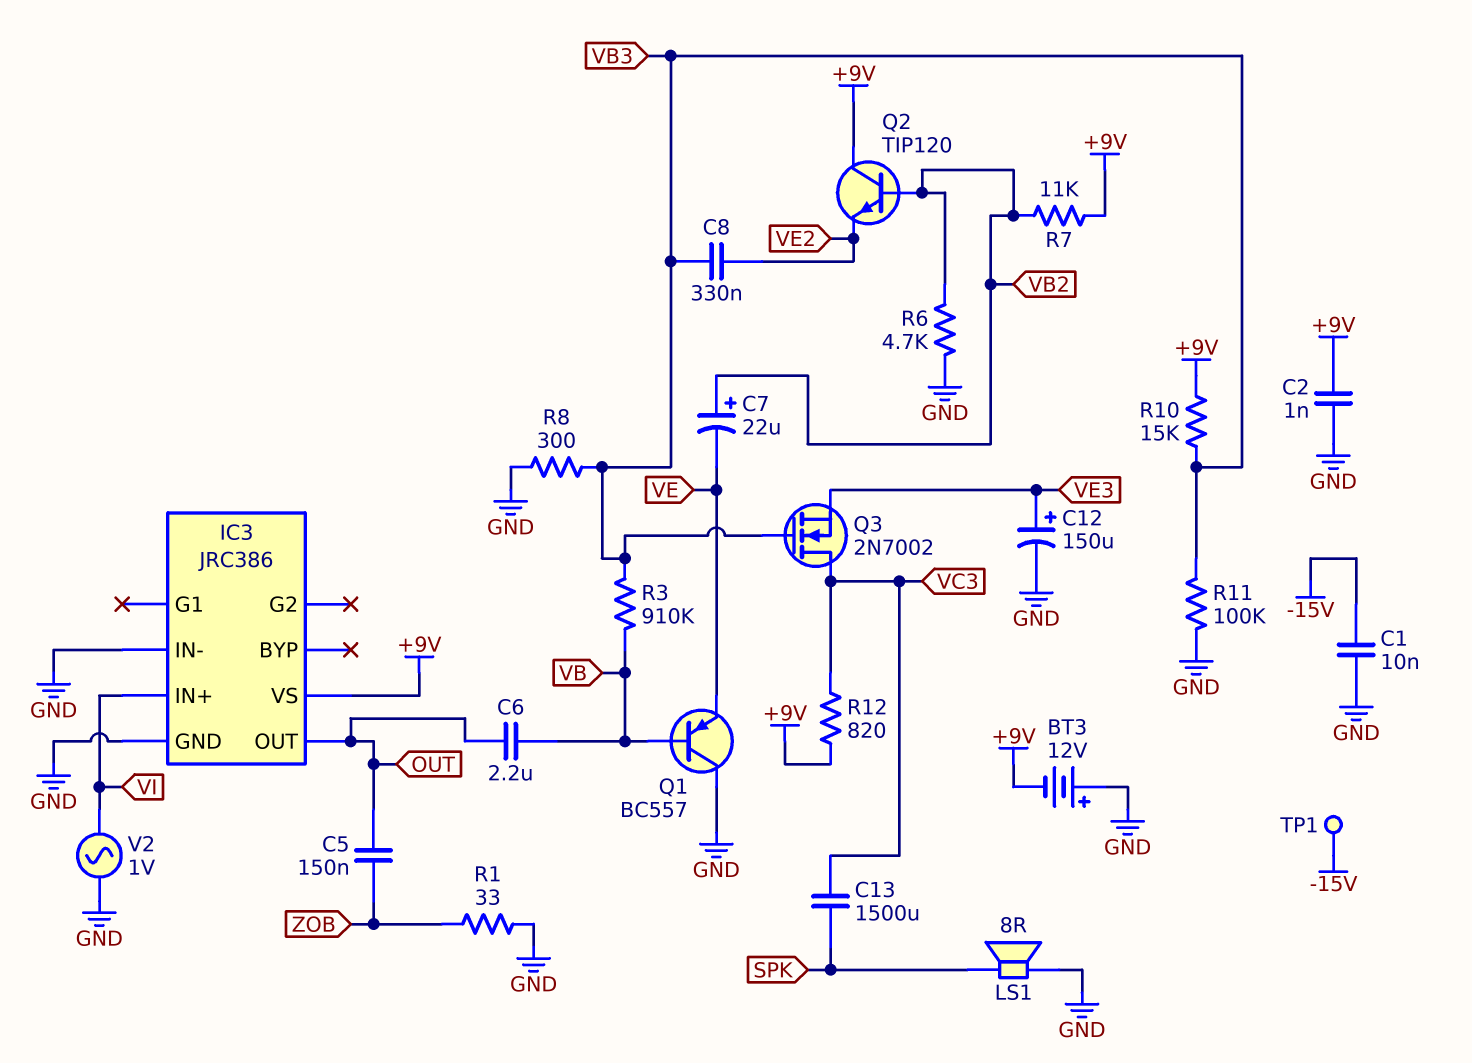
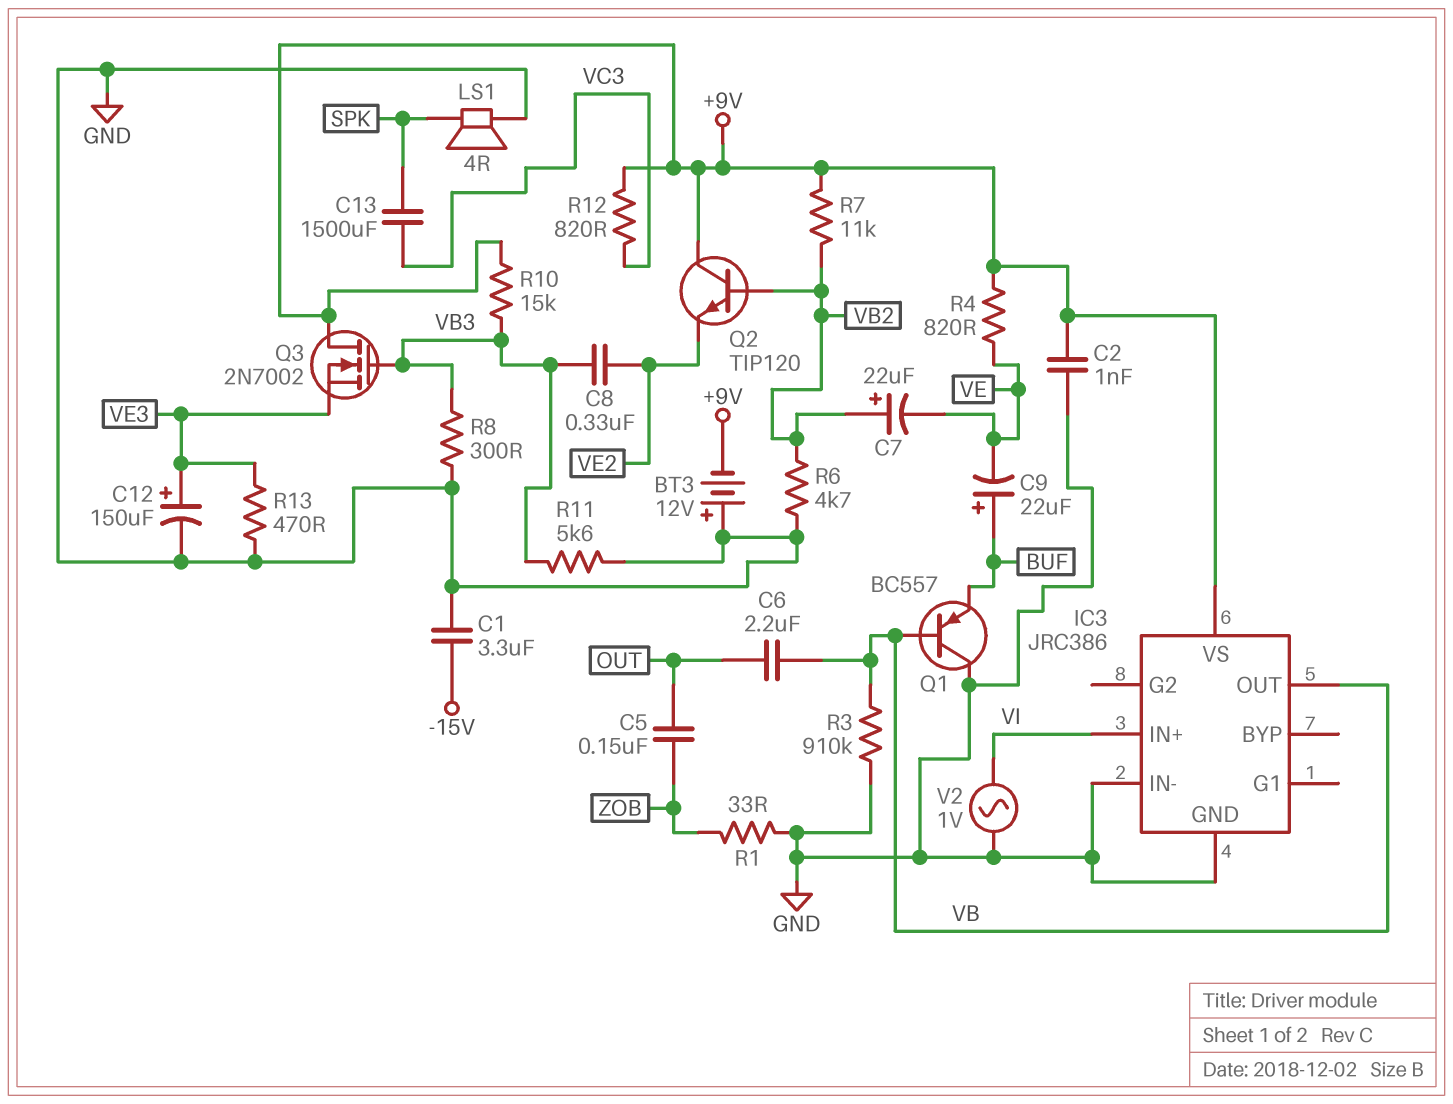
C1: 10nF (-15V, GND) -> 3.3uF (-15V, GND)
C9: none -> 22uF (plus BUF, minus VE)
IC3 pin OUT: OUT -> VB
LS1: speaker 8R (GND, SPK) -> speaker 4R (GND, SPK)
Q1: PNP BC557 (B VB, C GND, E VE) -> PNP BC557 (B VB, C GND, E BUF)
Q3: NMOS 2N7002 (G VB3, D VC3, S VE3) -> NMOS 2N7002 (G VB3, D +9V, S VE3)
R3: 910k (VB, VB3) -> 910k (GND, VB)
R4: none -> 820 (+9V, VE)
R11: 100k (GND, VB3) -> 5.6k (GND, VB3)
R13: none -> 470 (GND, VE3)
TP1: test point (-15V) -> none

